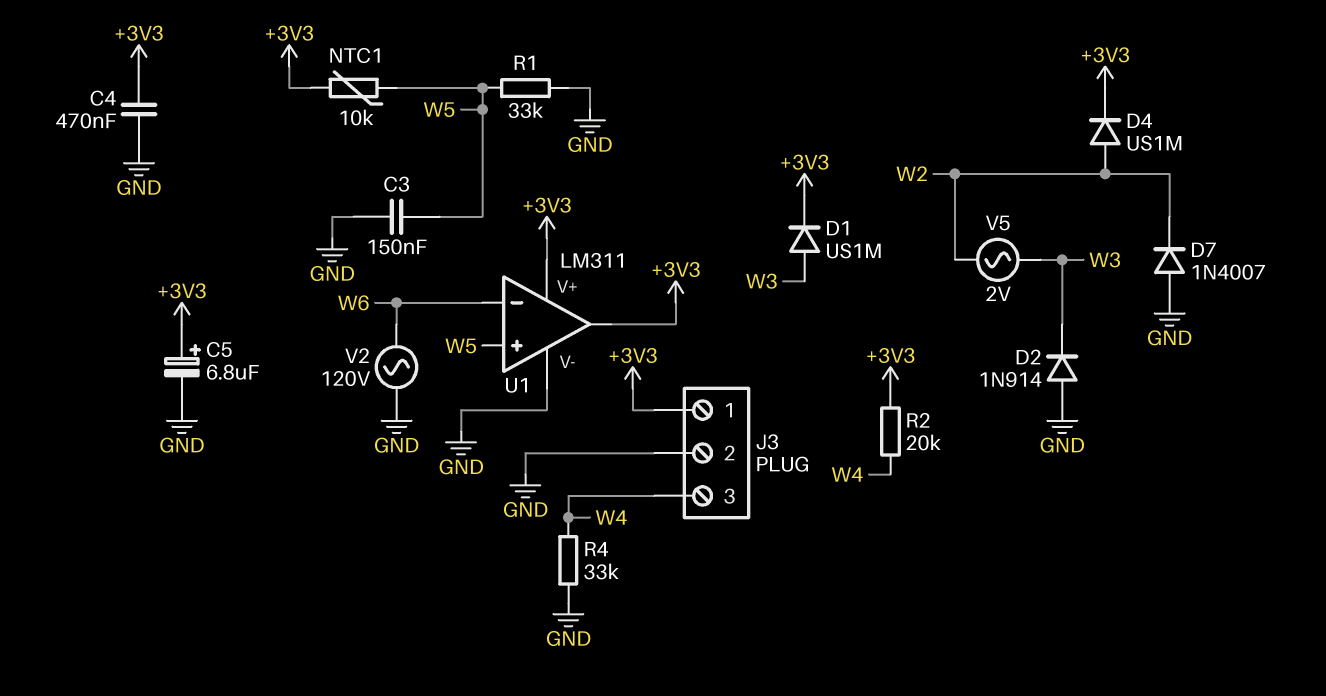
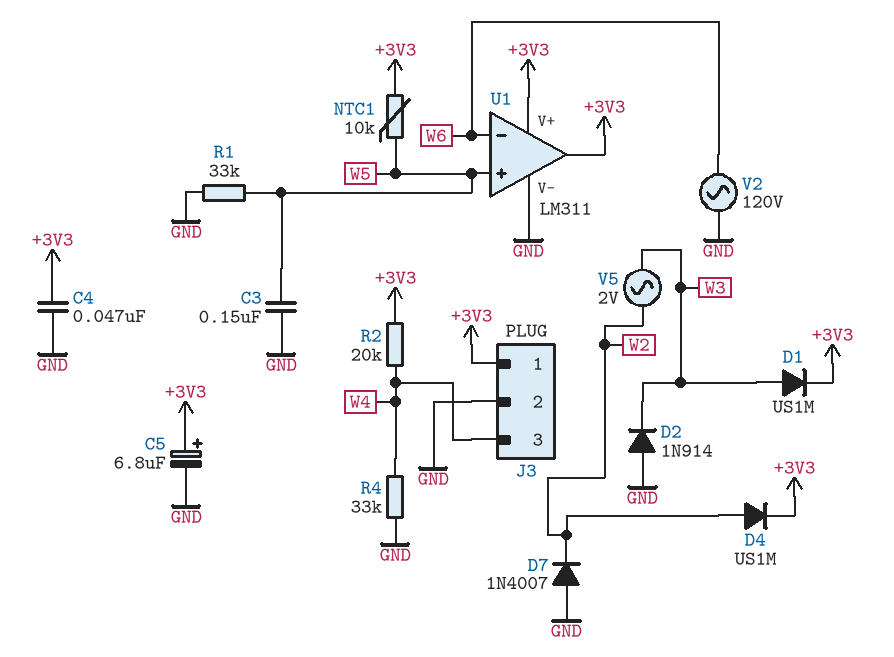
C4: 470nF (+3V3, GND) -> 47nF (+3V3, GND)

